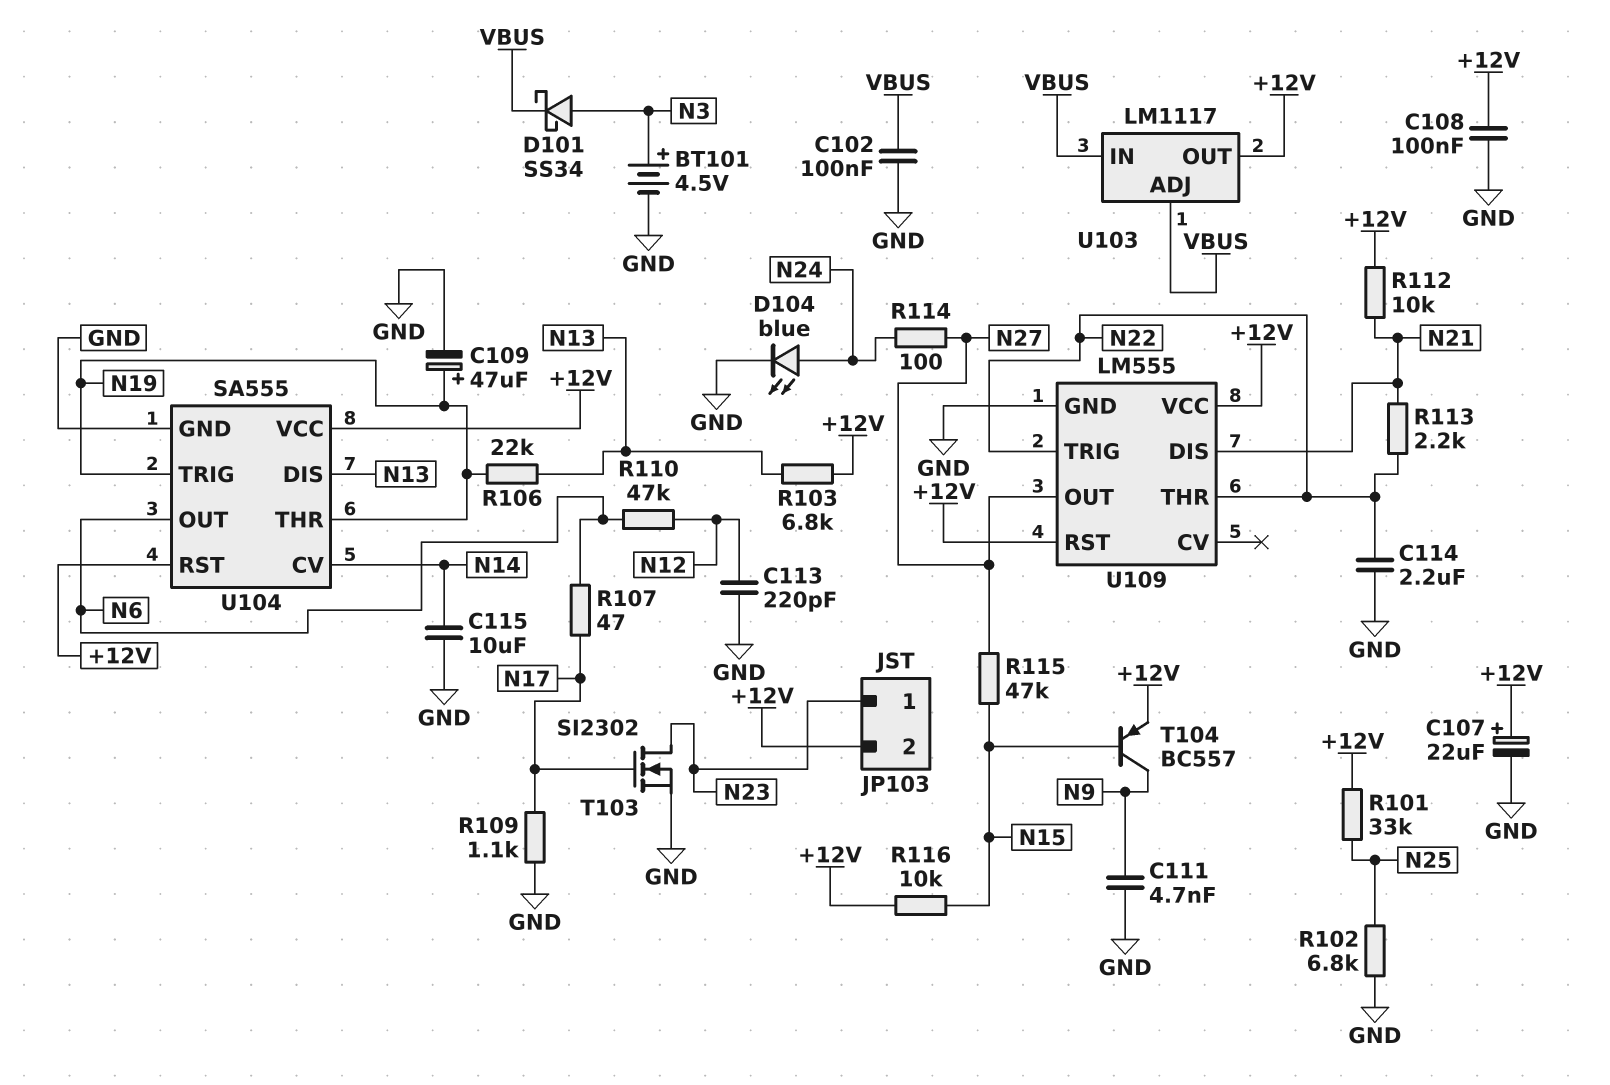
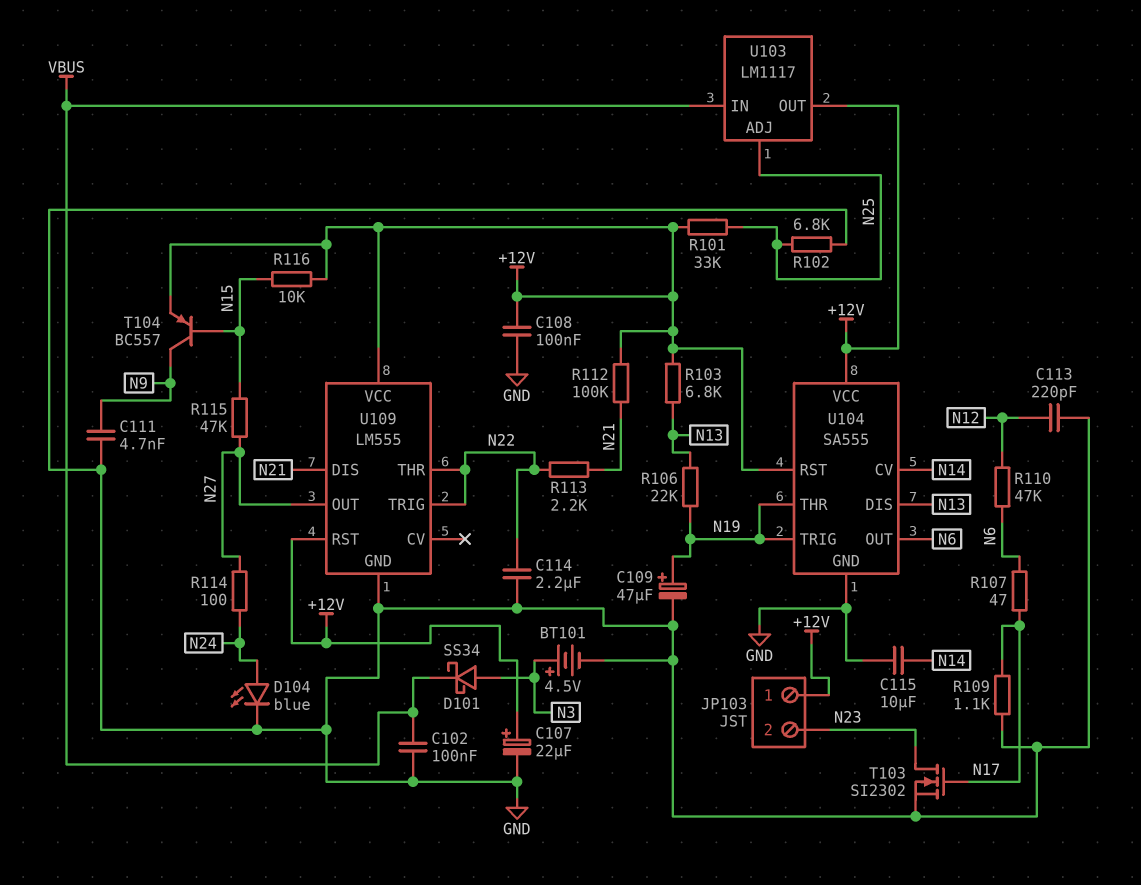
JP103 pin 1: N23 -> +12V
JP103 pin 2: +12V -> N23
R112: 10k (+12V, N21) -> 100k (+12V, N21)
U103 pin ADJ: VBUS -> N25

